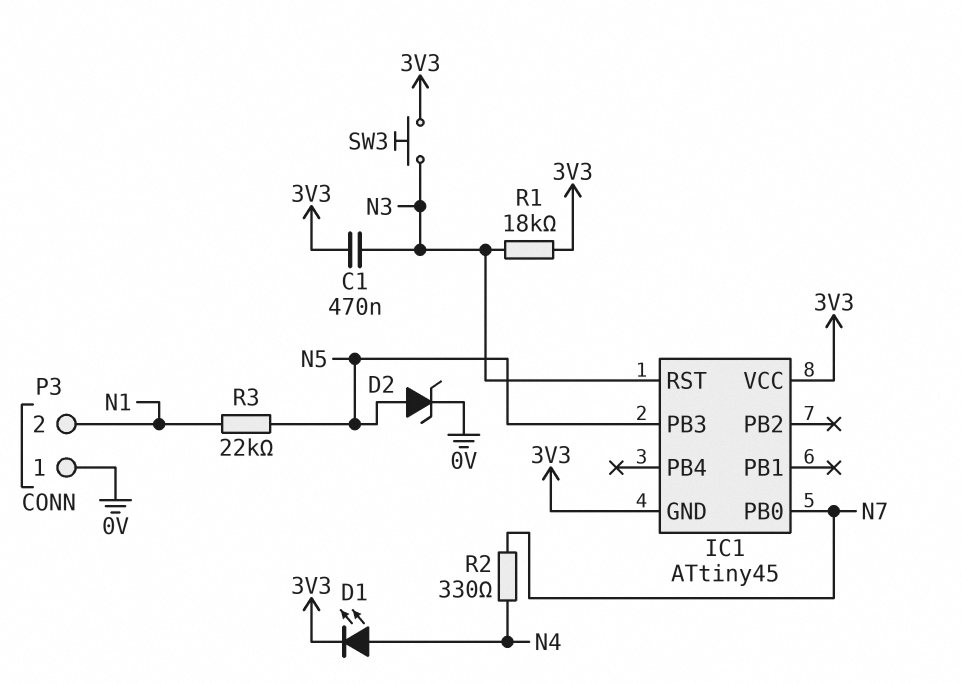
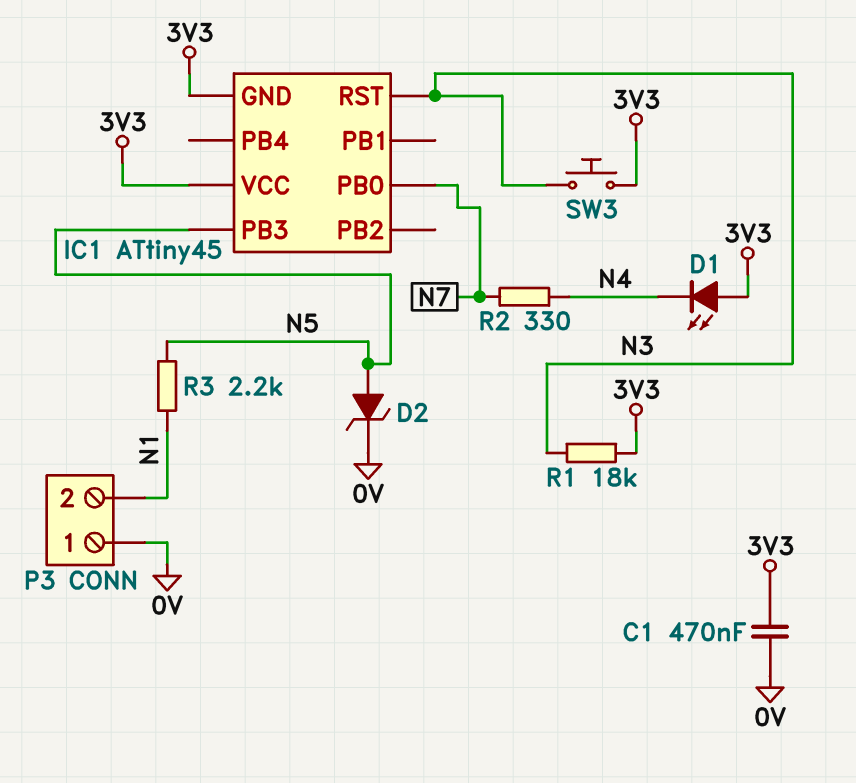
C1: 470nF (3V3, N3) -> 470nF (0V, 3V3)
D1: LED (A N4, K 3V3) -> LED (A 3V3, K N4)
R3: 22k (N1, N5) -> 2.2k (N1, N5)

